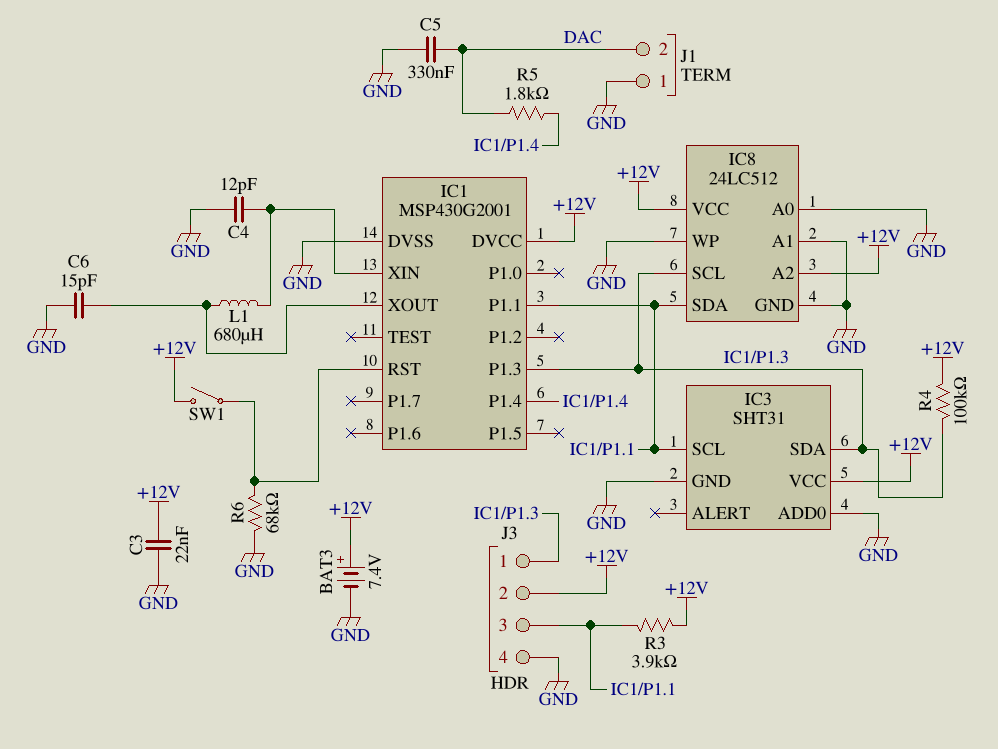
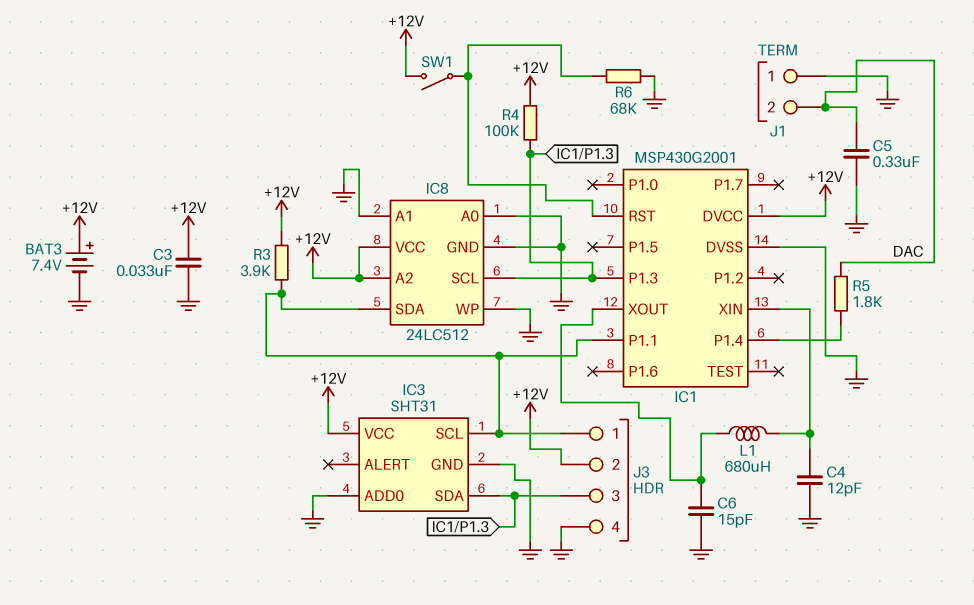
C3: 22nF (+12V, GND) -> 33nF (+12V, GND)
J3 pin 1: IC1/P1.3 -> IC1/P1.1
J3 pin 3: IC1/P1.1 -> IC1/P1.3

